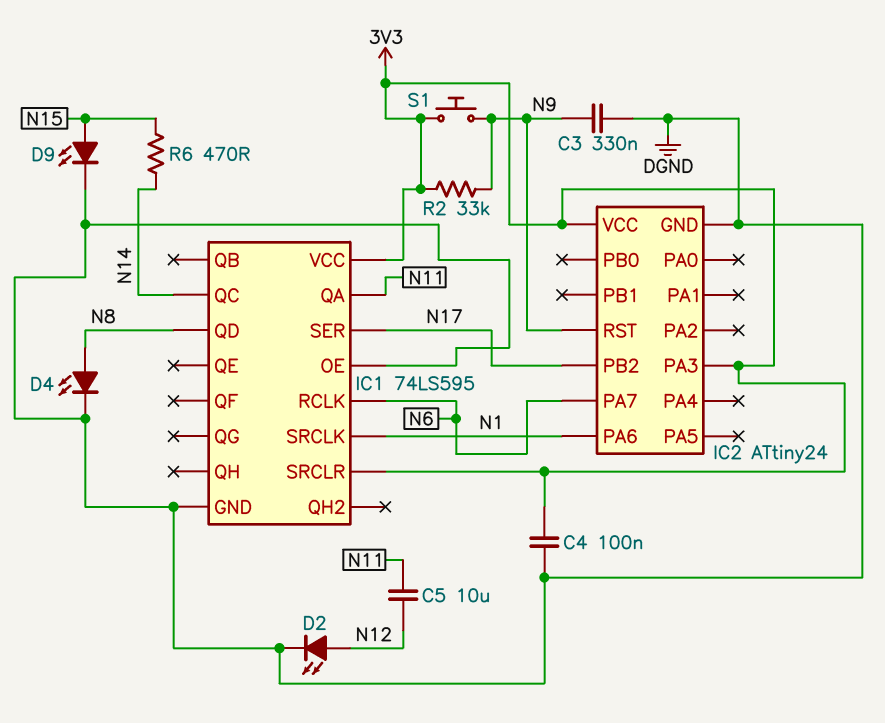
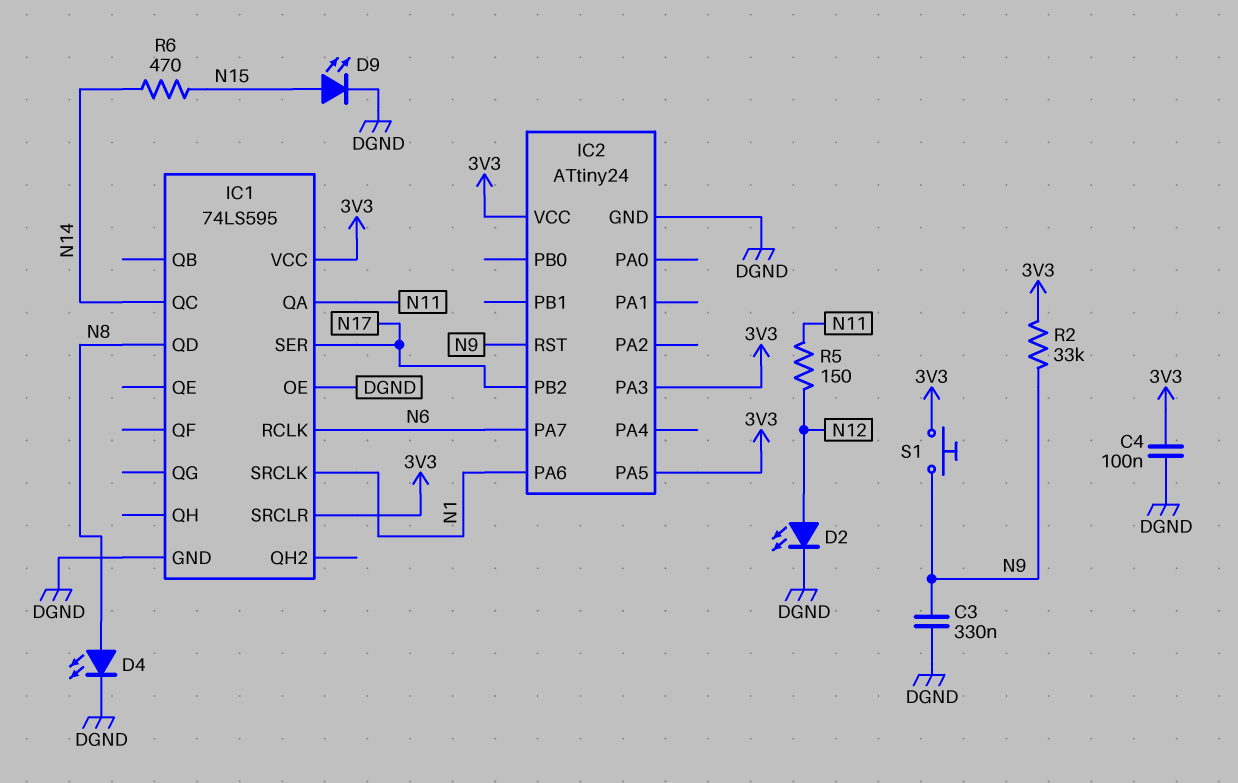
C5: 10uF (N11, N12) -> none
IC2 pin PA5: none -> 3V3
R5: none -> 150 (N11, N12)

